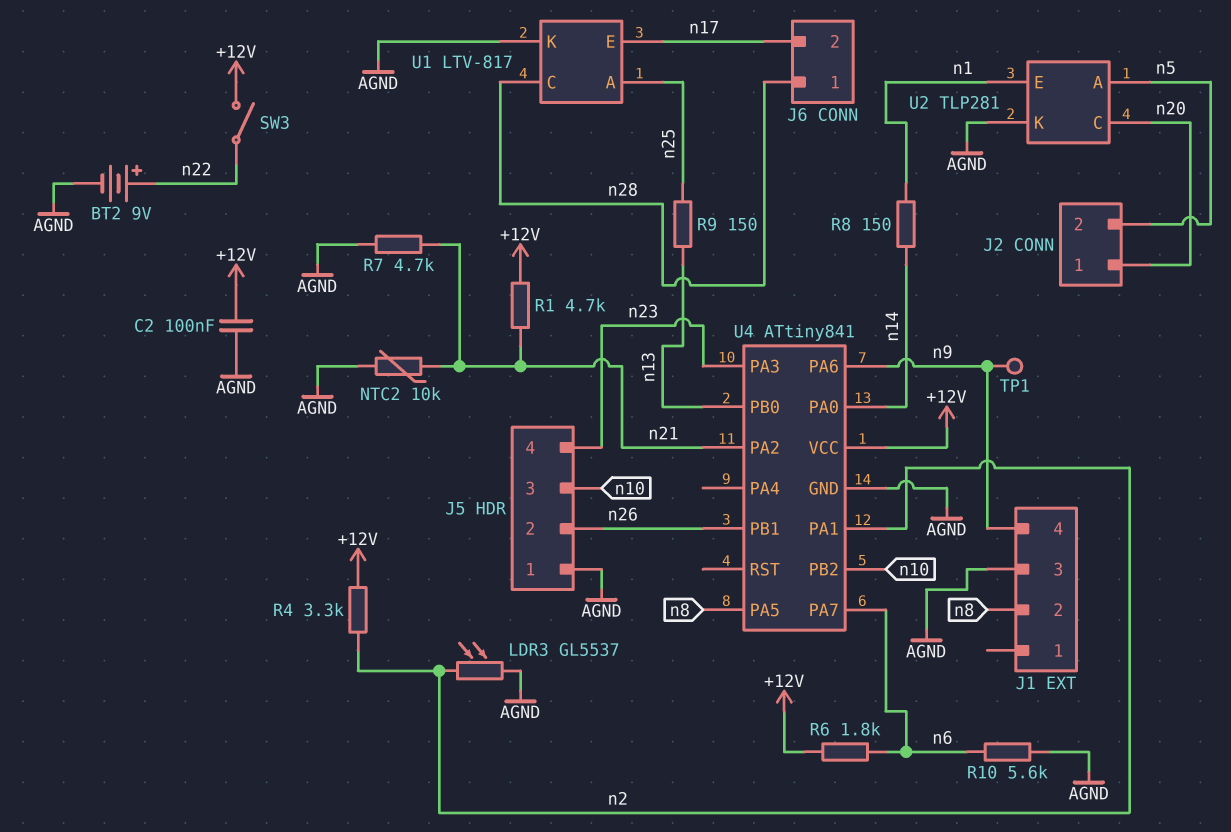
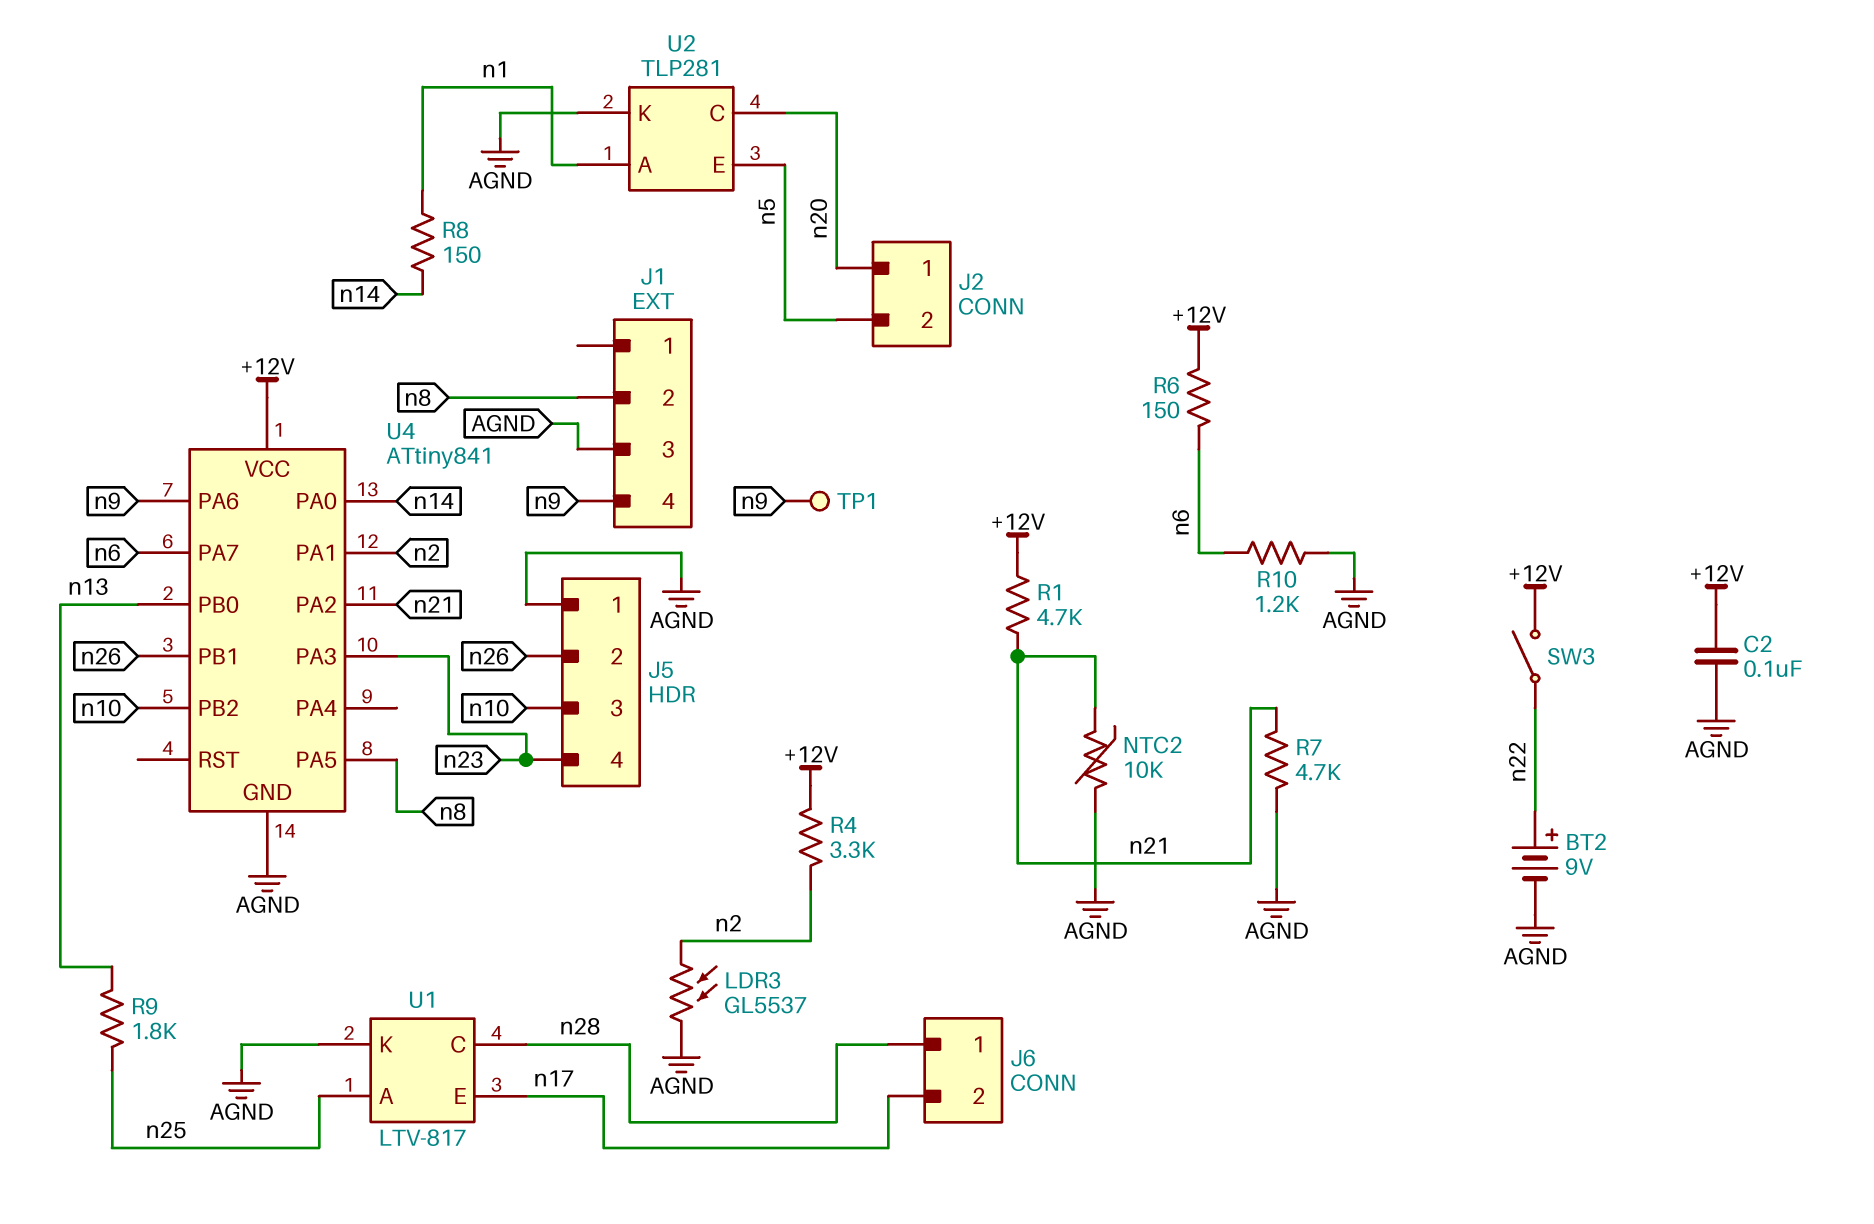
R6: 1.8k (+12V, n6) -> 150 (+12V, n6)
R9: 150 (n13, n25) -> 1.8k (n13, n25)
R10: 5.6k (AGND, n6) -> 1.2k (AGND, n6)
U2 pin A: n5 -> n1
U2 pin E: n1 -> n5

